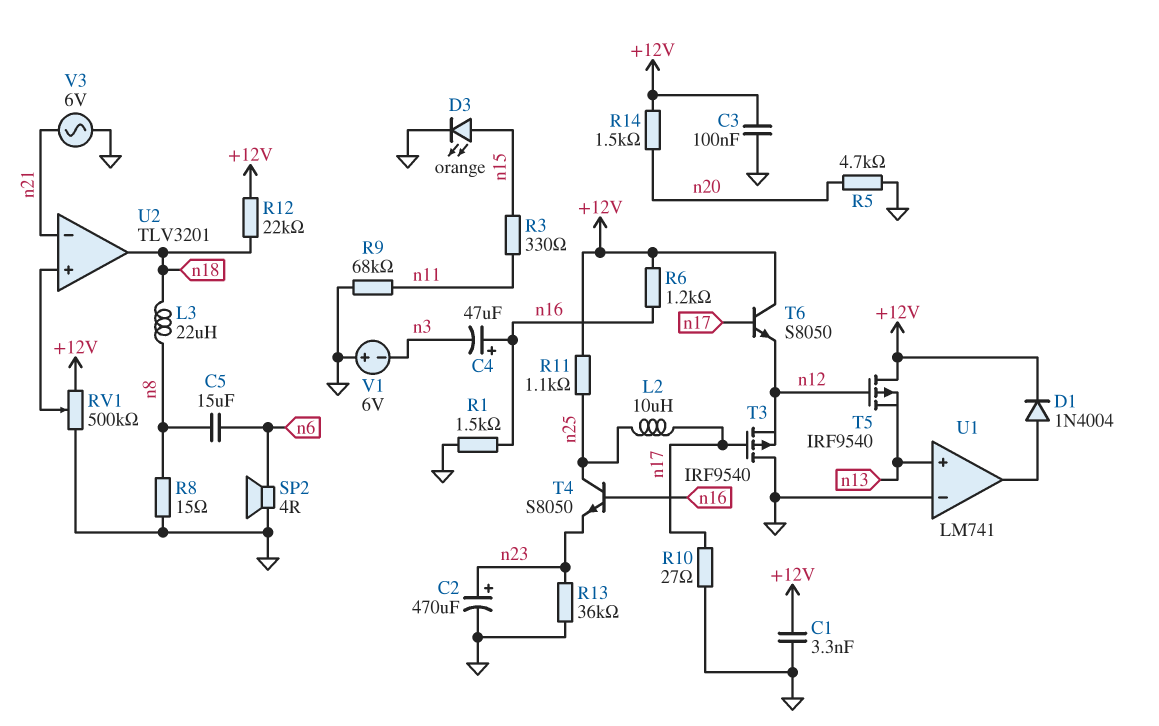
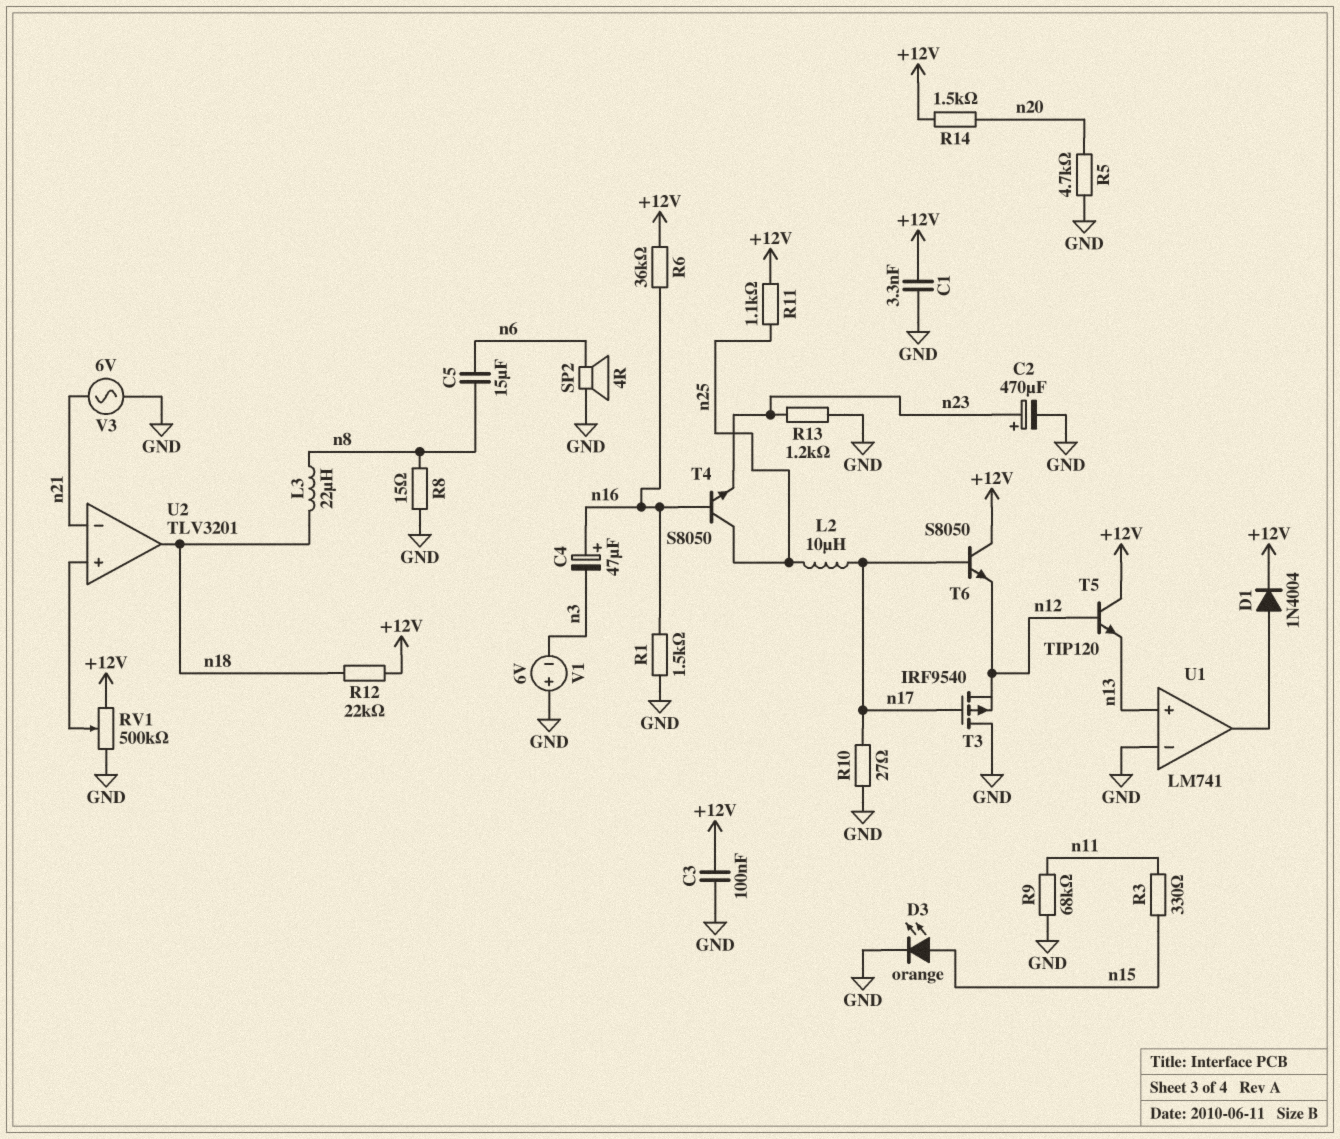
R6: 1.2k (+12V, n16) -> 36k (+12V, n16)
R13: 36k (GND, n23) -> 1.2k (GND, n23)
T5: PMOS IRF9540 (G n12, D +12V, S n13) -> NPN TIP120 (B n12, C +12V, E n13)

